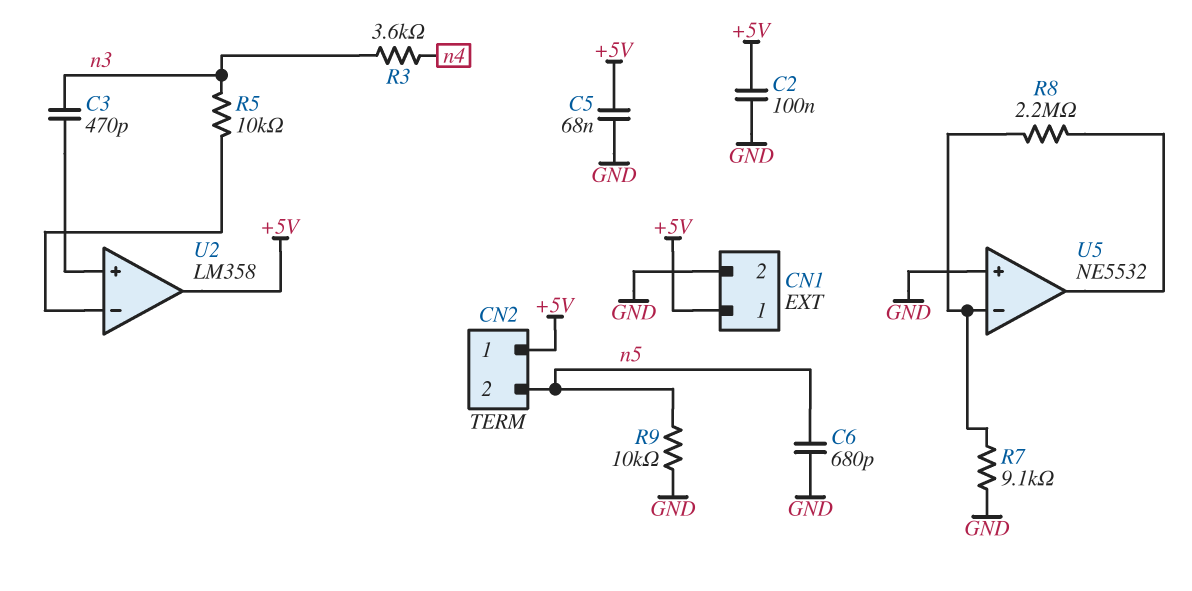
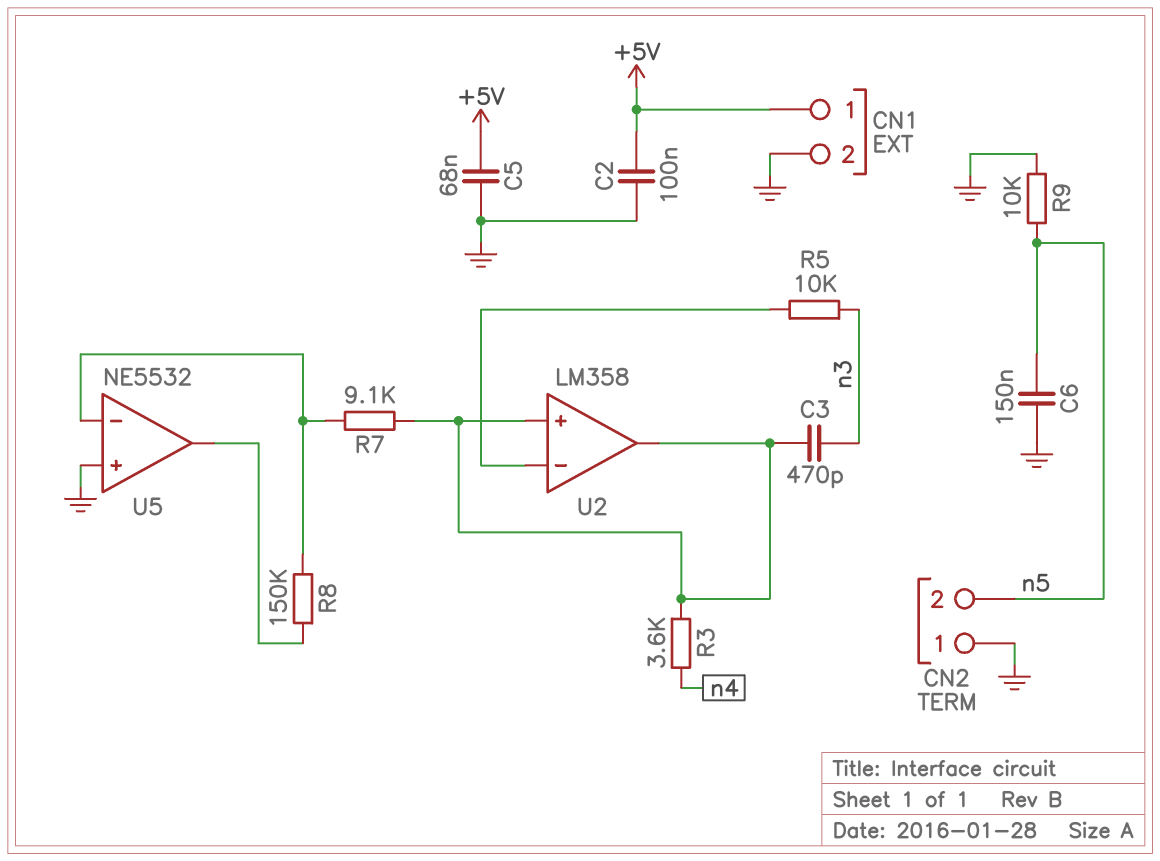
C6: 680pF (GND, n5) -> 150nF (GND, n5)
CN2 pin 1: +5V -> GND
R3: 3.6k (n3, n4) -> 3.6k (U2/in+, n4)
R7: 9.1k (GND, U5/in-) -> 9.1k (U2/in+, U5/in-)
R8: 2.2M (U5/in-, U5/out) -> 150k (U5/in-, U5/out)
U2 pin out: +5V -> U2/in+

